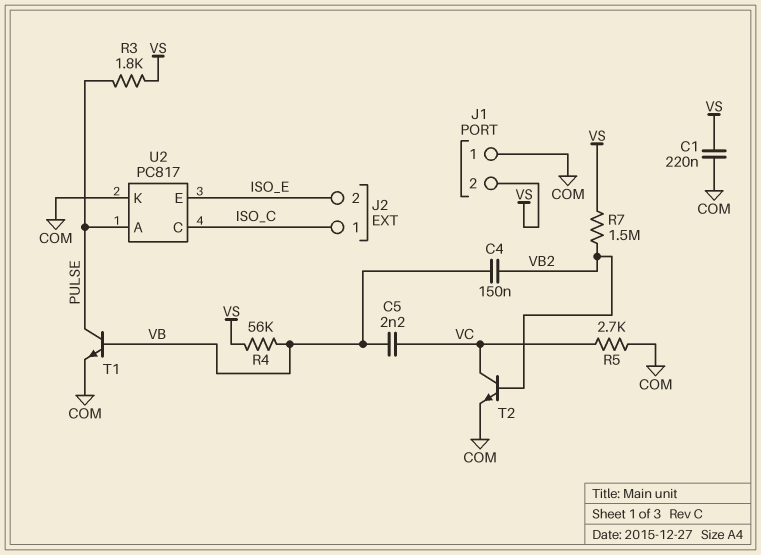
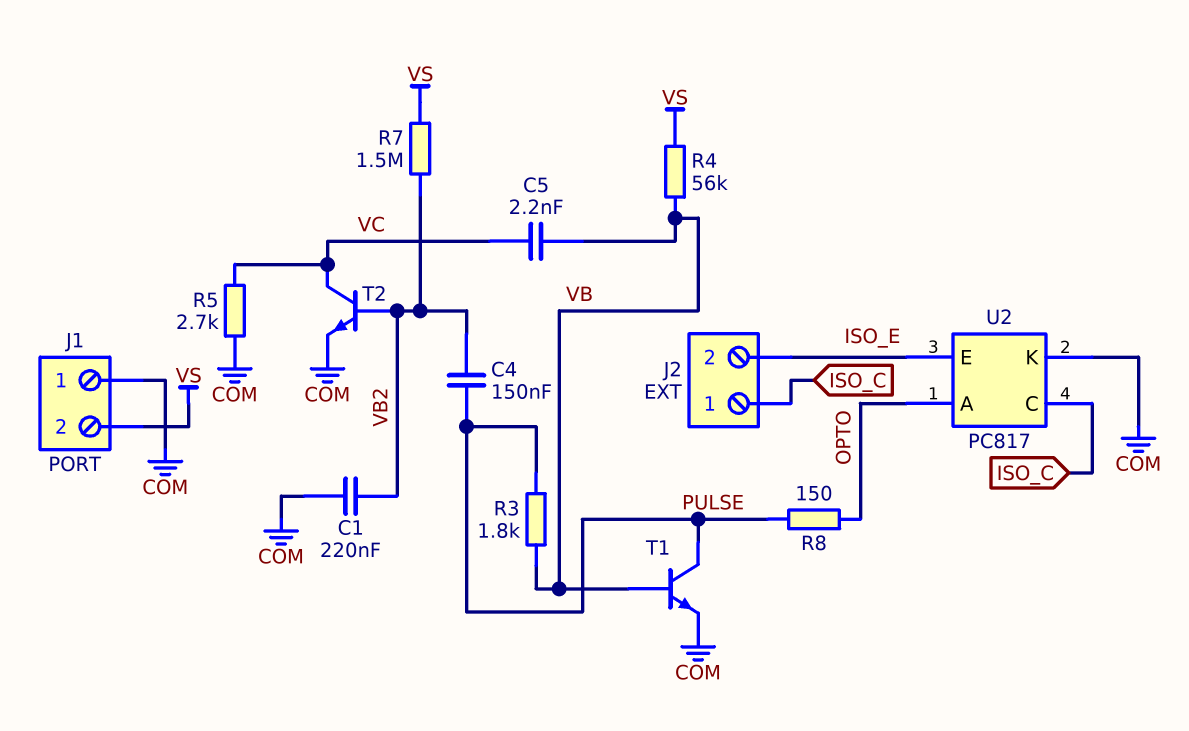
C1: 220nF (COM, VS) -> 220nF (COM, VB2)
C4: 150nF (VB, VB2) -> 150nF (PULSE, VB2)
R3: 1.8k (PULSE, VS) -> 1.8k (PULSE, VB)
R8: none -> 150 (OPTO, PULSE)
U2 pin A: PULSE -> OPTO

